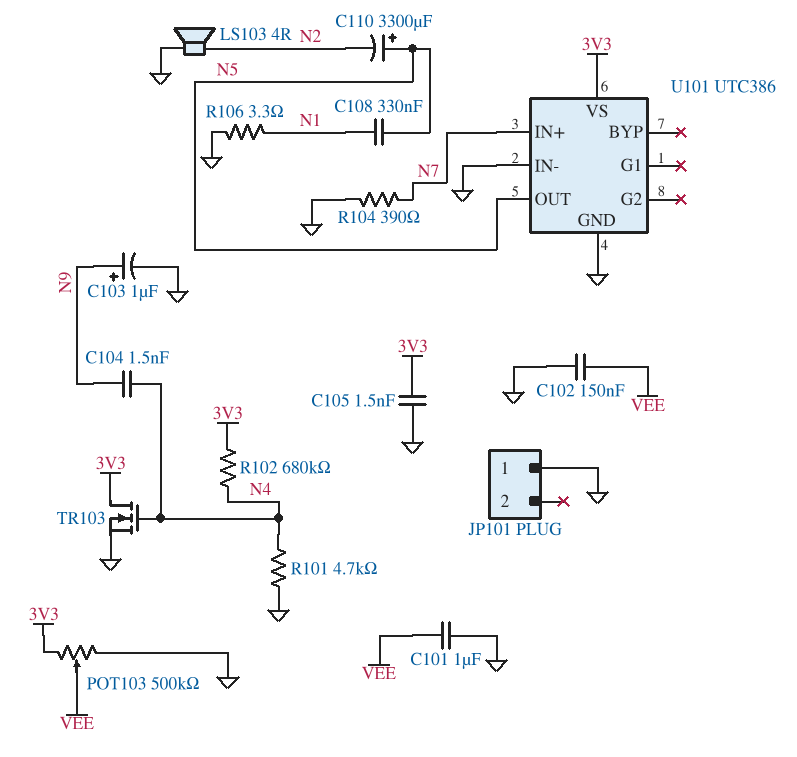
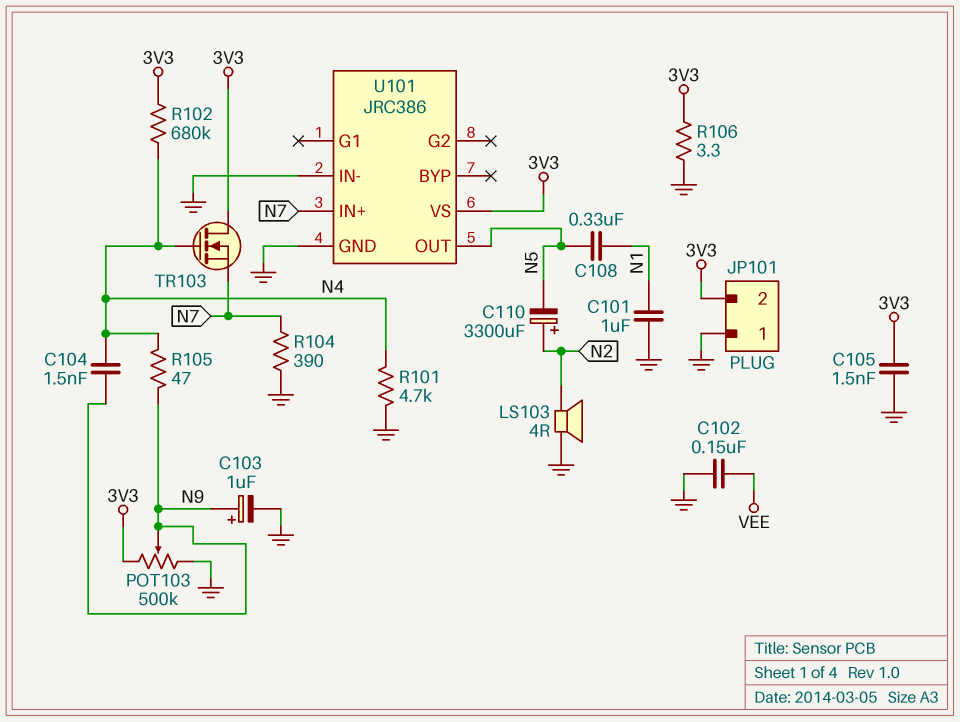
C101: 1uF (GND, VEE) -> 1uF (GND, N1)
C110: 3300uF (plus N5, minus N2) -> 3300uF (plus N2, minus N5)
JP101 pin 2: none -> 3V3
POT103: 500k (3V3, GND, wiper VEE) -> 500k (3V3, GND, wiper N9)
R105: none -> 47 (N4, N9)
R106: 3.3 (GND, N1) -> 3.3 (3V3, GND)
TR103: NMOS (G N4, D 3V3, S GND) -> NMOS (G N4, D 3V3, S N7)
U101: UTC386 -> JRC386

